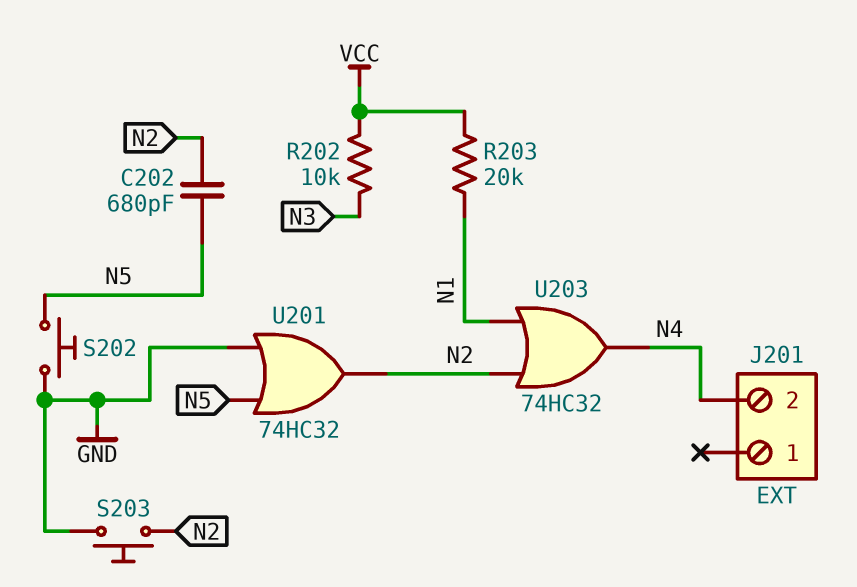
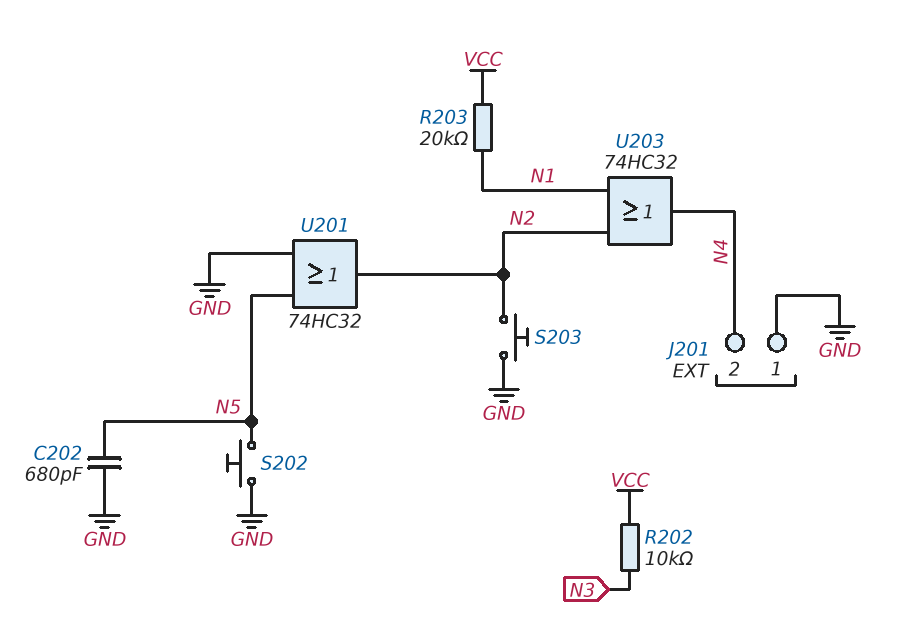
C202: 680pF (N2, N5) -> 680pF (GND, N5)
J201 pin 1: none -> GND

